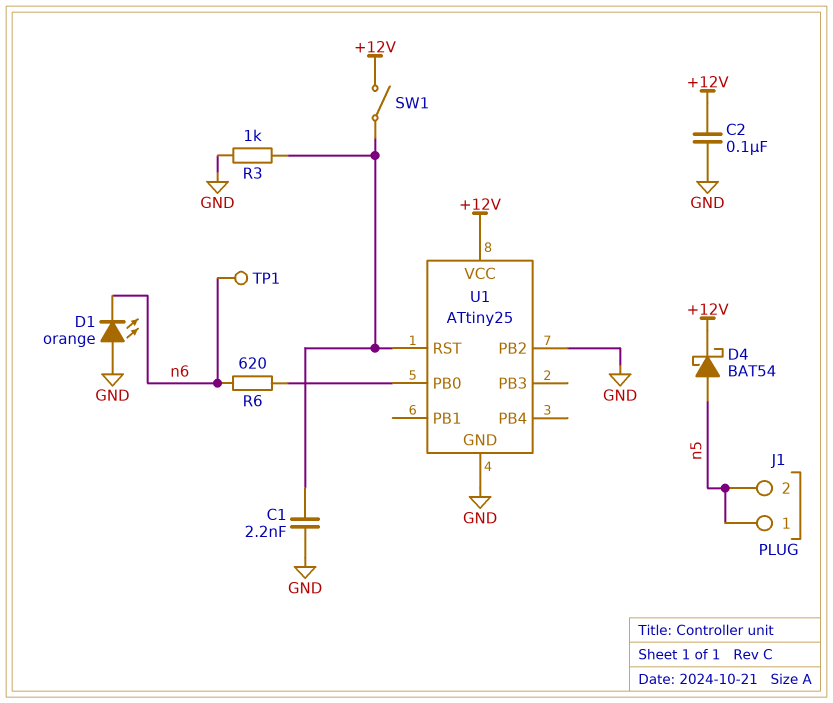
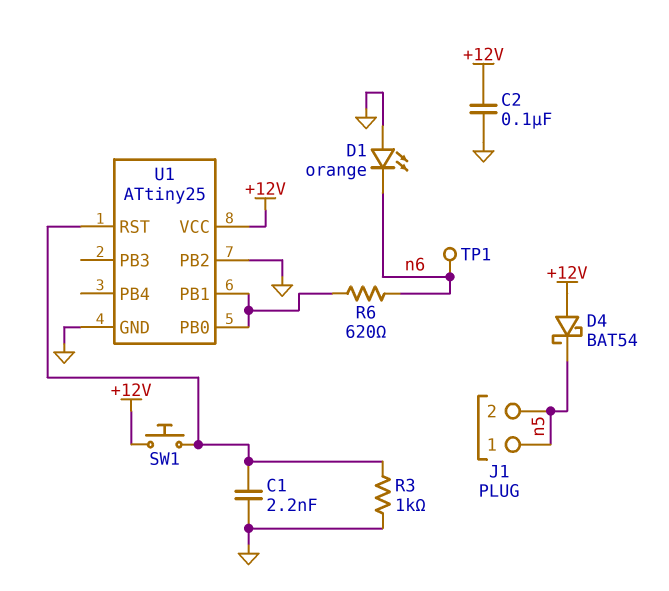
D4: schottky BAT54 (A n5, K +12V) -> schottky BAT54 (A +12V, K n5)
SW1: switch (+12V, U1/RST) -> button (+12V, U1/RST)
U1 pin PB1: none -> U1/PB0

